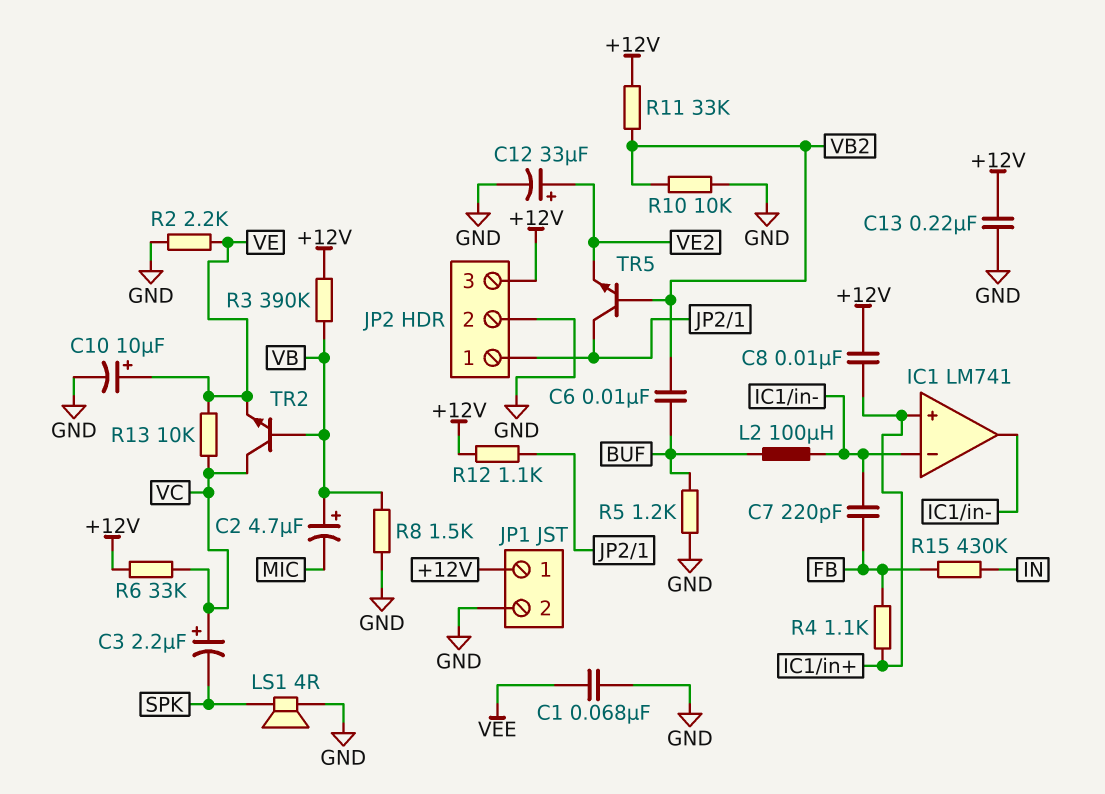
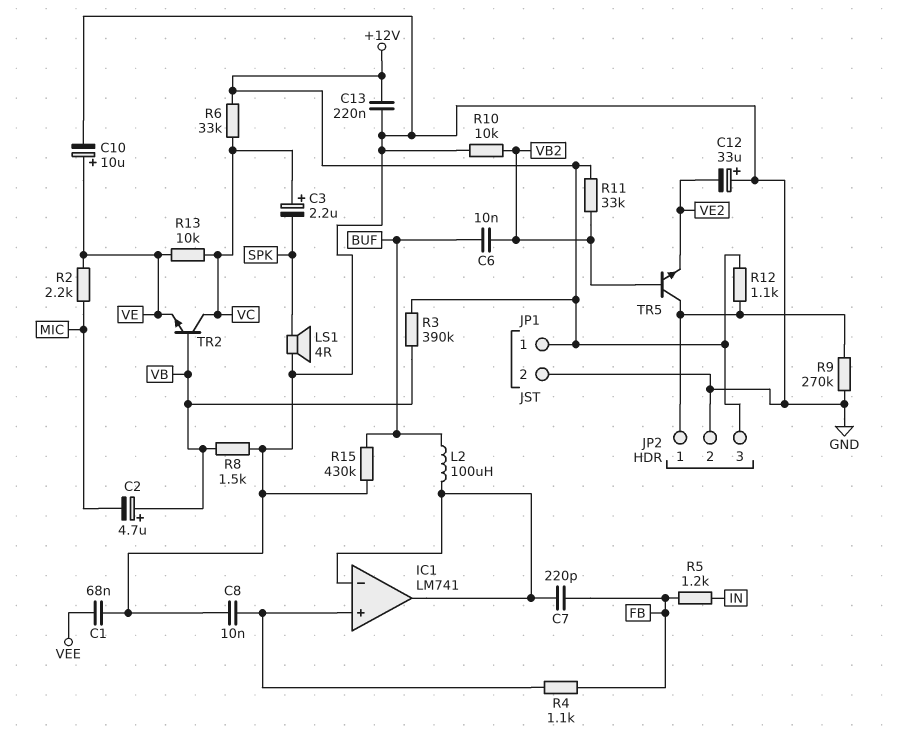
C8: 10nF (+12V, IC1/in+) -> 10nF (GND, IC1/in+)
C12: 33uF (plus VE2, minus GND) -> 33uF (plus GND, minus VE2)
R2: 2.2k (GND, VE) -> 2.2k (MIC, VE)
R5: 1.2k (BUF, GND) -> 1.2k (FB, IN)
R9: none -> 270k (GND, JP2/1)
R15: 430k (FB, IN) -> 430k (BUF, GND)

